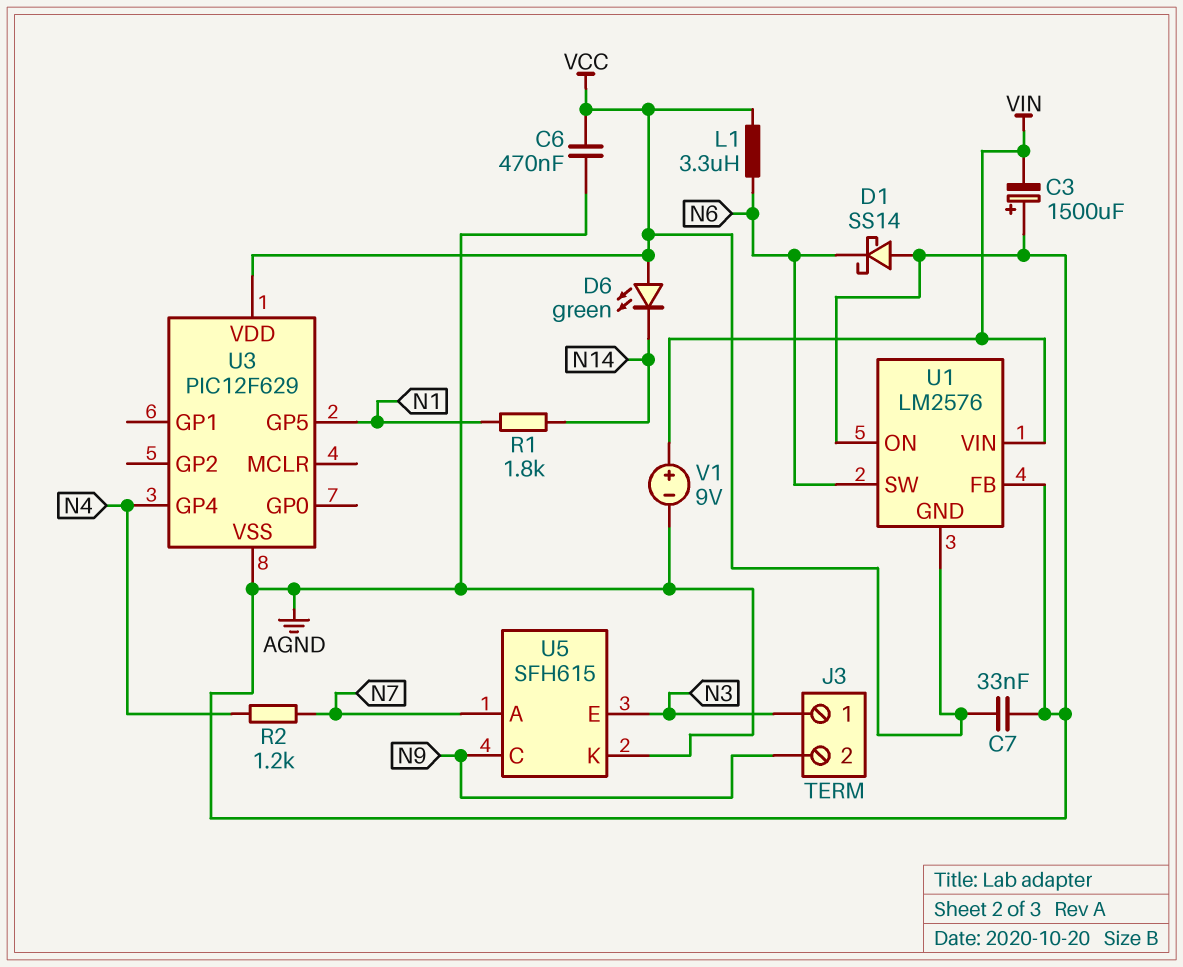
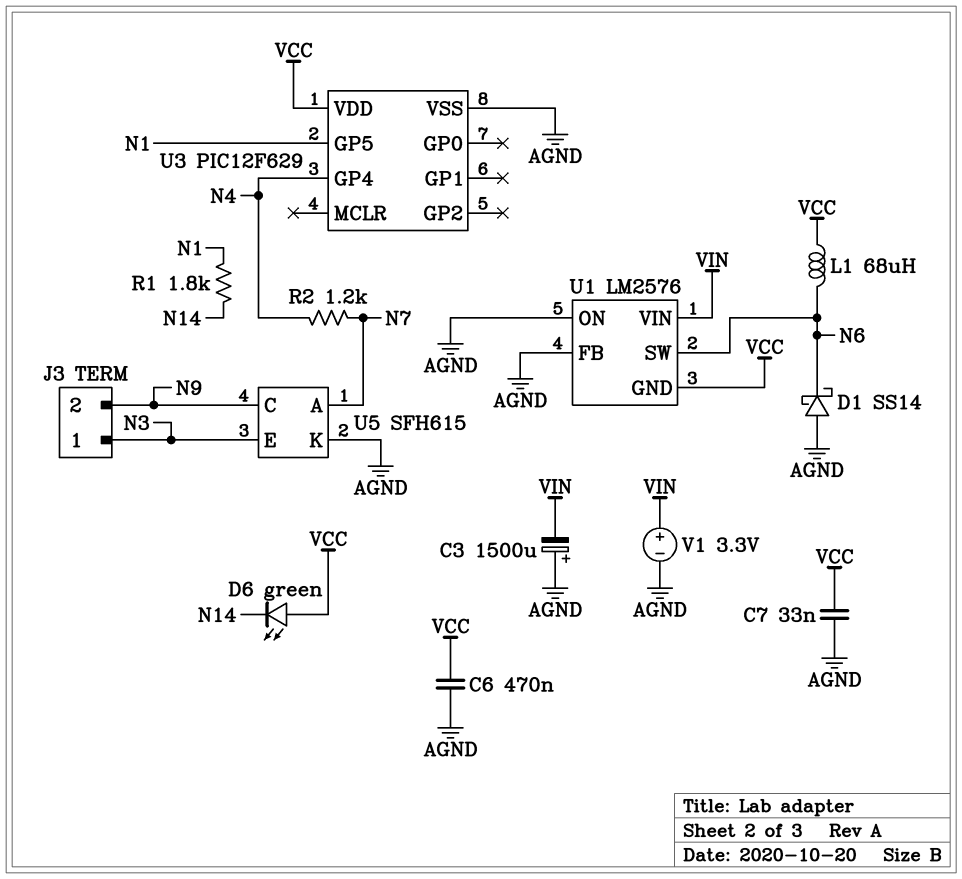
L1: 3.3uH (N6, VCC) -> 68uH (N6, VCC)
V1: 9V (plus VIN, minus AGND) -> 3.3V (plus VIN, minus AGND)

